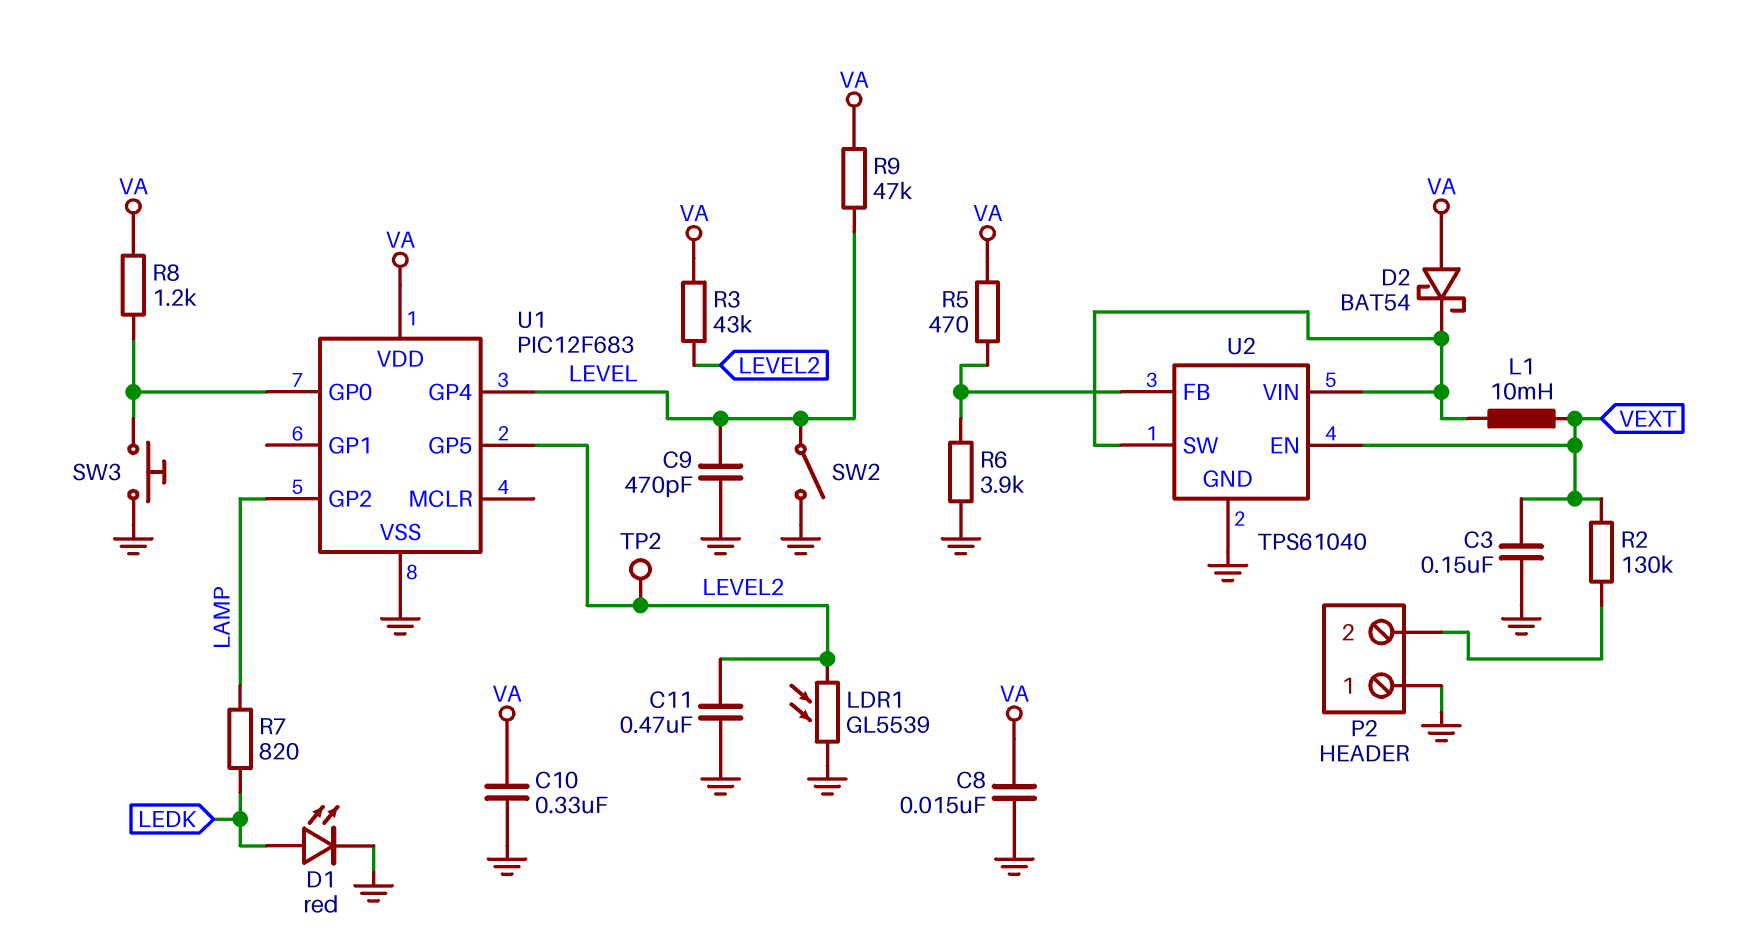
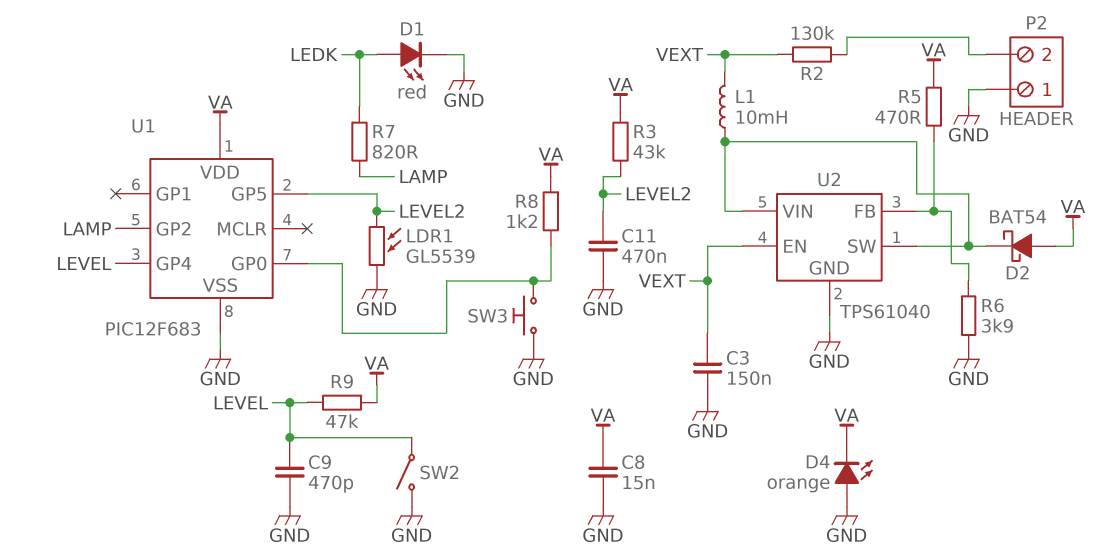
C10: 330nF (GND, VA) -> none
D4: none -> LED orange (A GND, K VA)
TP2: test point (LEVEL2) -> none

